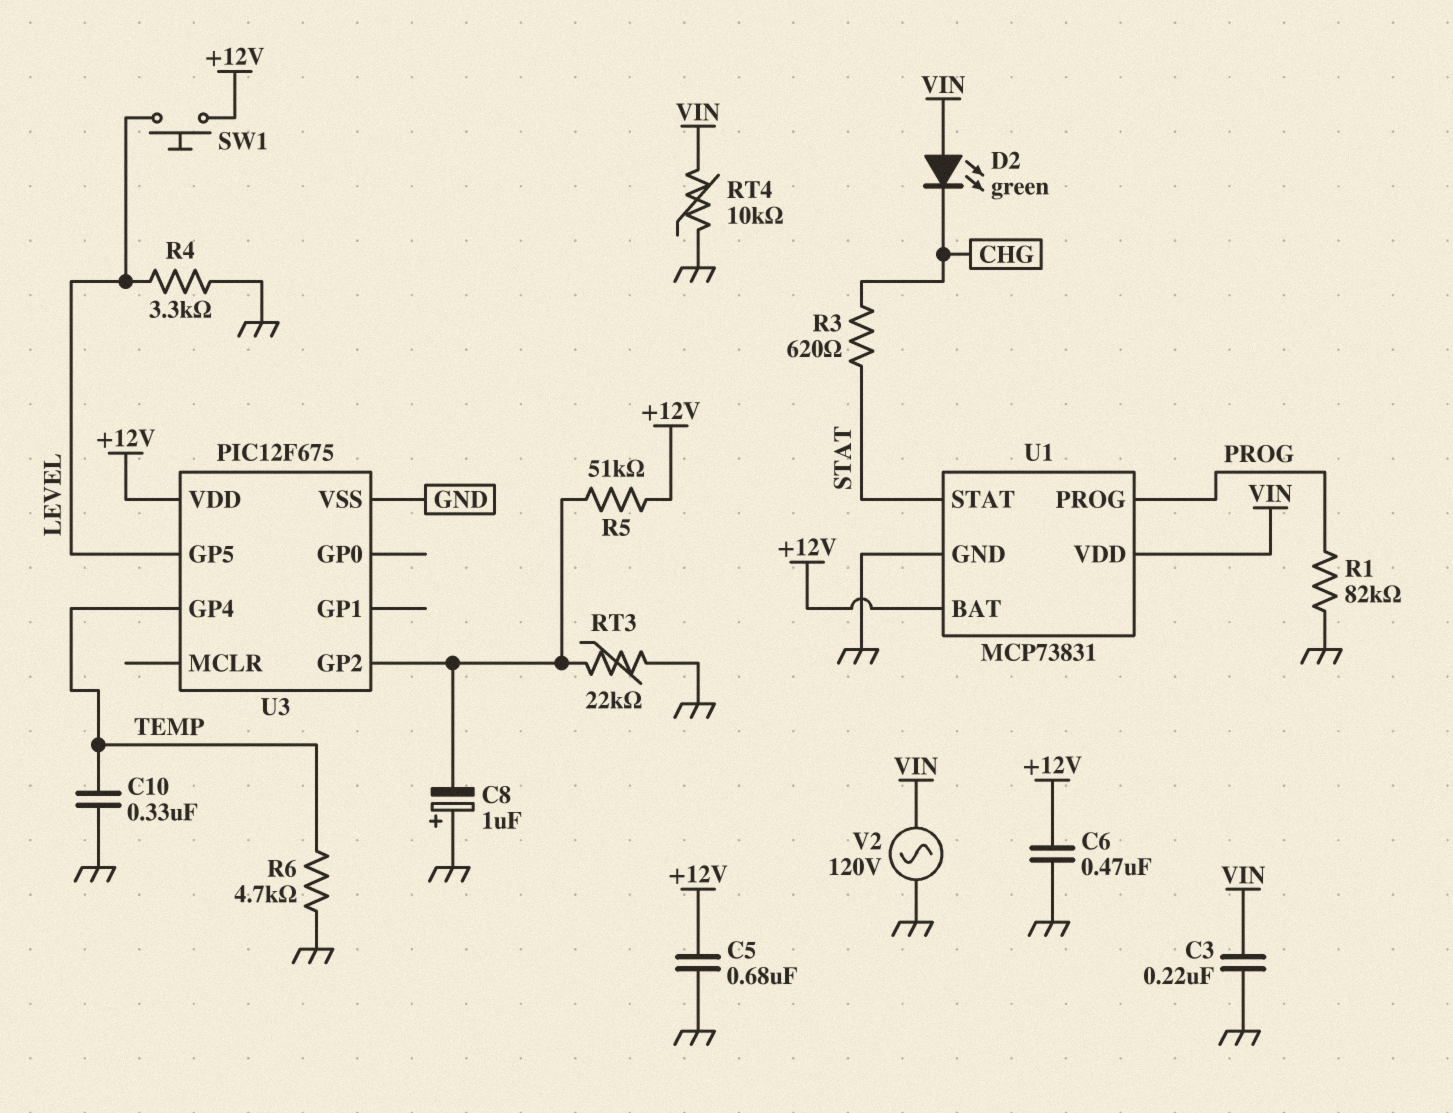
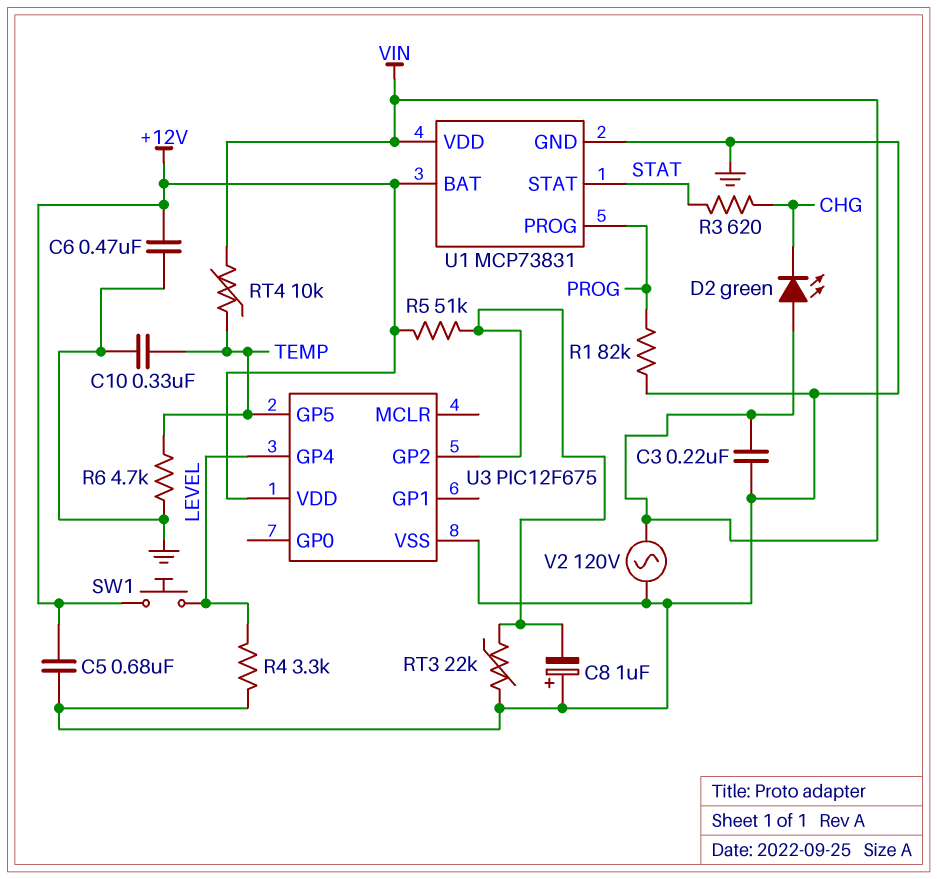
RT4: 10k (GND, VIN) -> 10k (TEMP, VIN)
U3 pin GP4: TEMP -> LEVEL
U3 pin GP5: LEVEL -> TEMP

